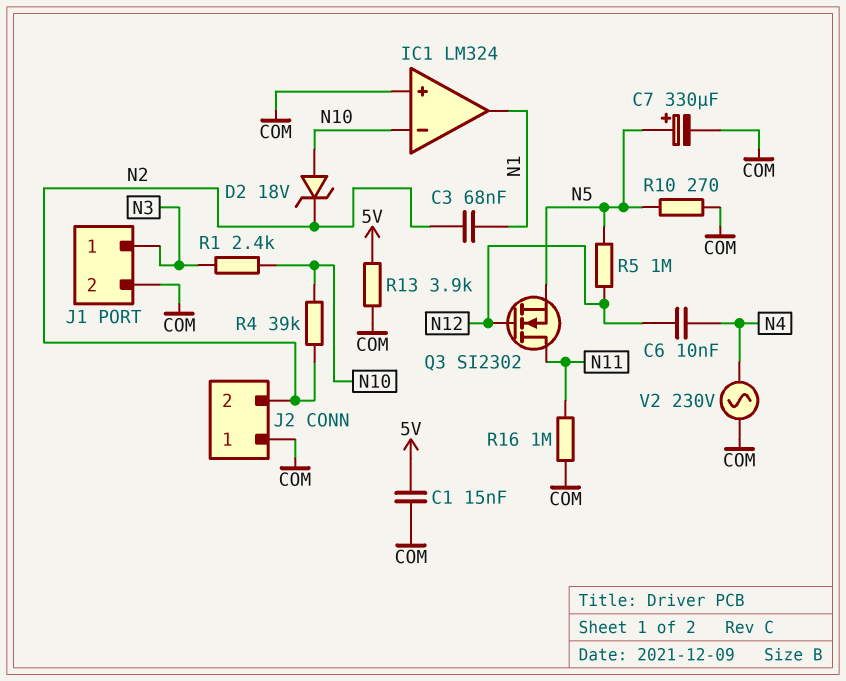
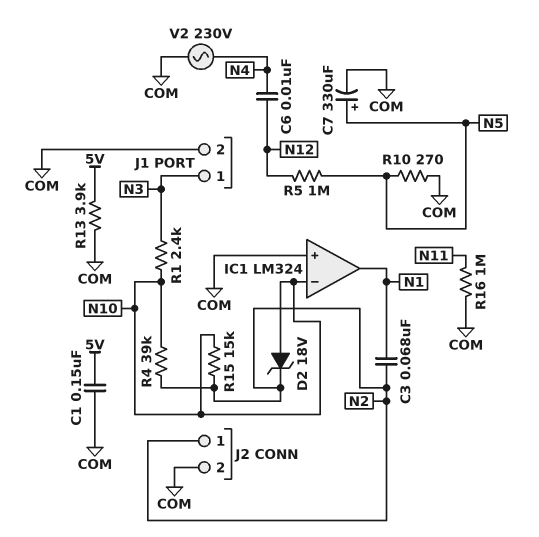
C1: 15nF (5V, COM) -> 150nF (5V, COM)
J2 pin 1: COM -> N2
J2 pin 2: N2 -> COM
Q3: NMOS SI2302 (G N12, D N11, S N5) -> none
R15: none -> 15k (N2, N10)

